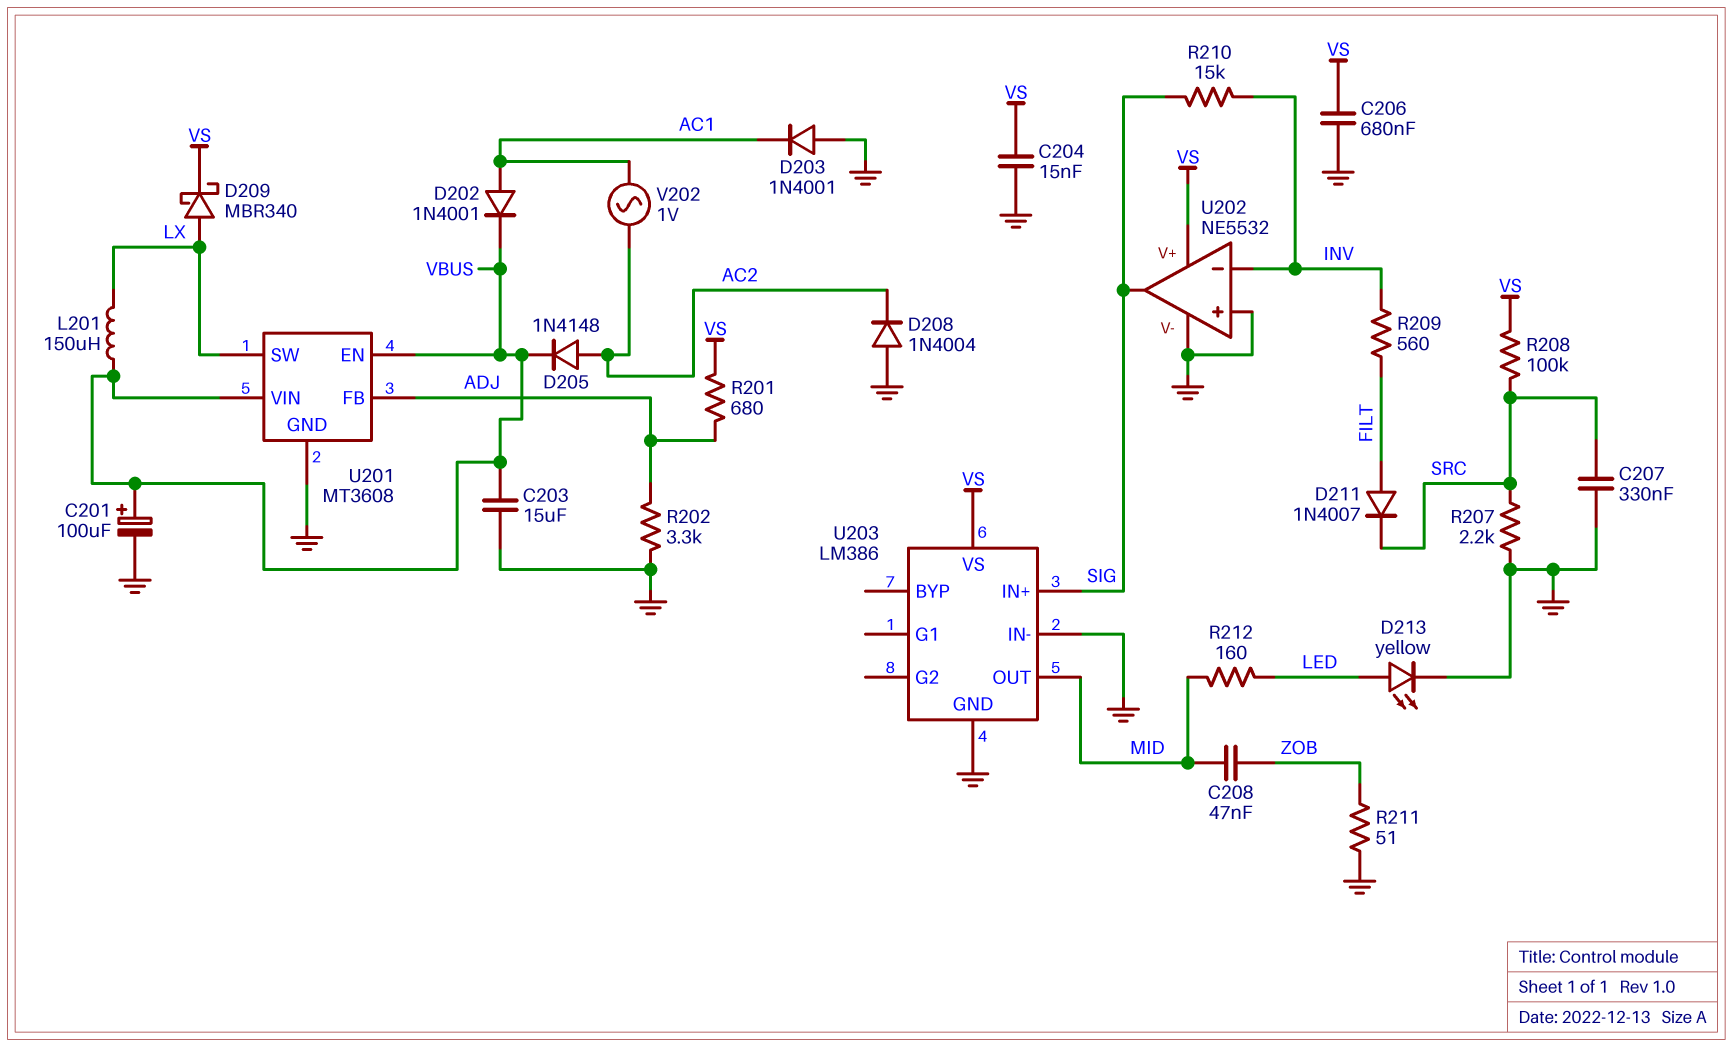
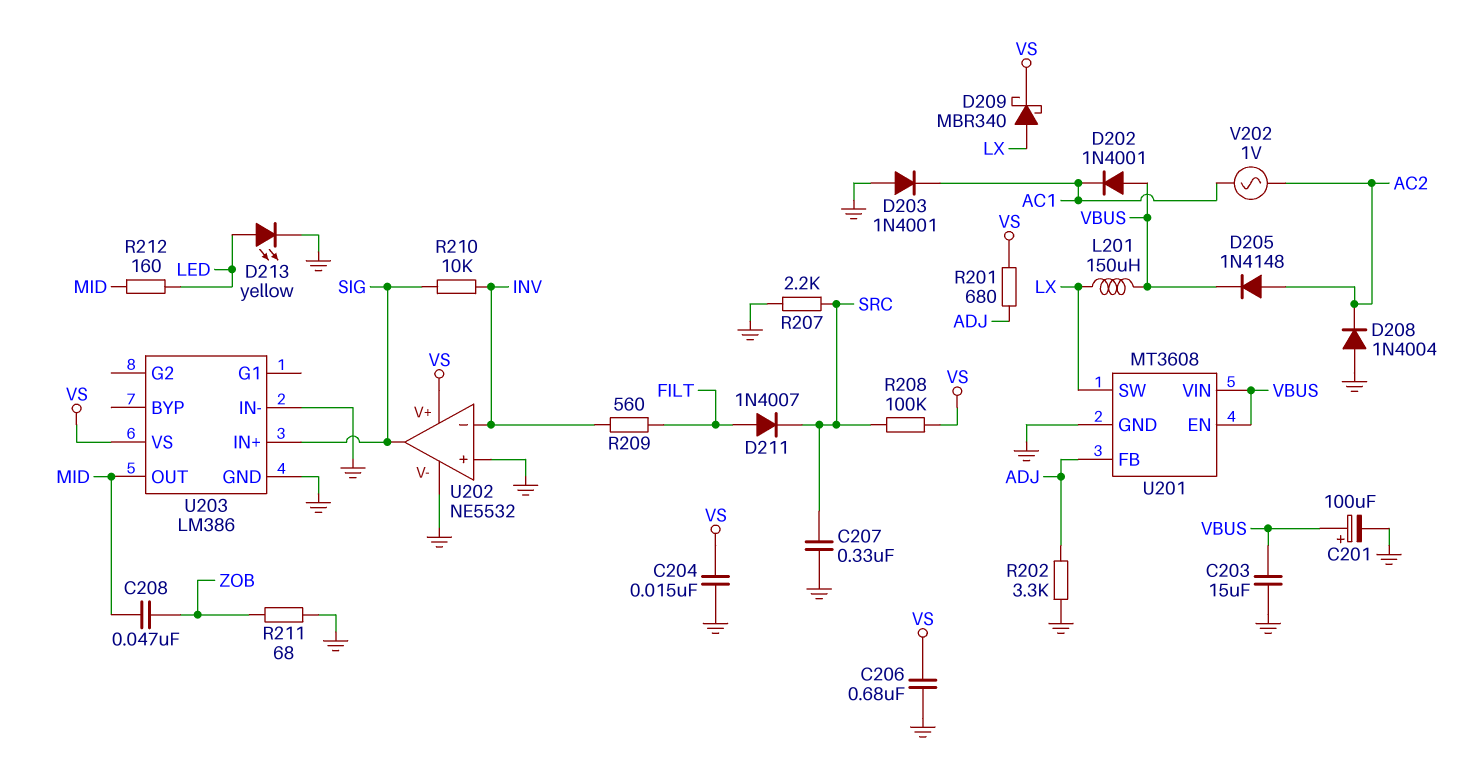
D202: diode 1N4001 (A AC1, K VBUS) -> diode 1N4001 (A VBUS, K AC1)
R210: 15k (INV, SIG) -> 10k (INV, SIG)
R211: 51 (GND, ZOB) -> 68 (GND, ZOB)

